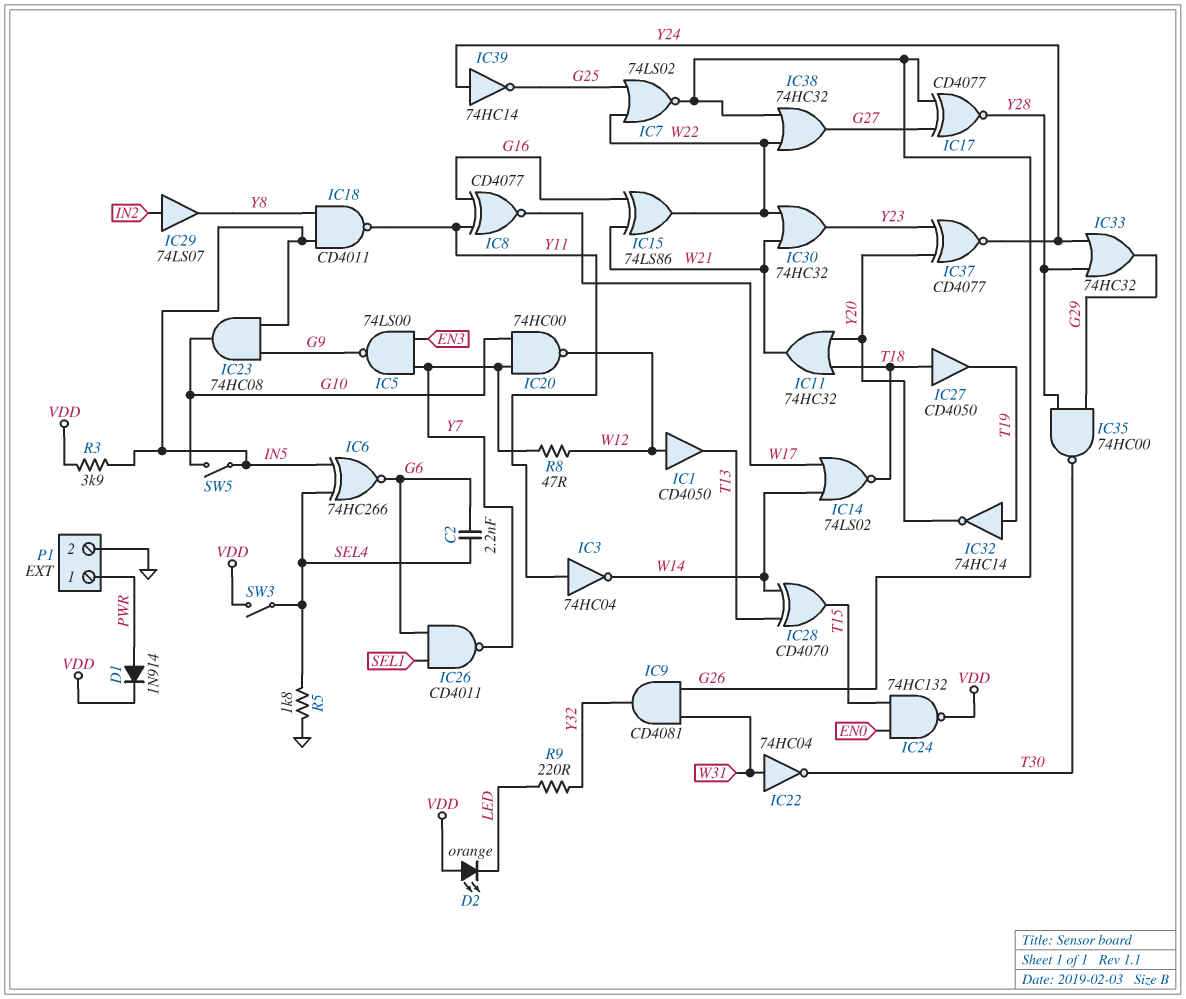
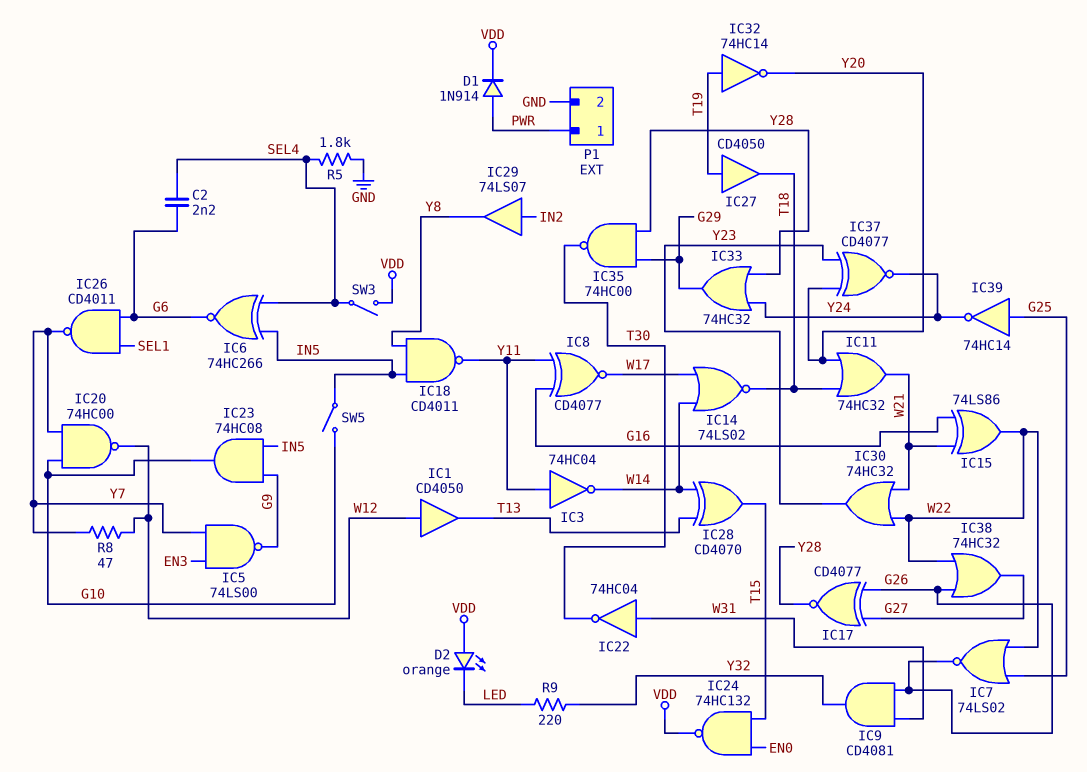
IC27: buffer CD4050 (in T18, out T19) -> buffer CD4050 (in T19, out T18)
IC39: NOT 74HC14 (in Y24, out G25) -> NOT 74HC14 (in G25, out Y24)
R3: 3.9k (IN5, VDD) -> none

